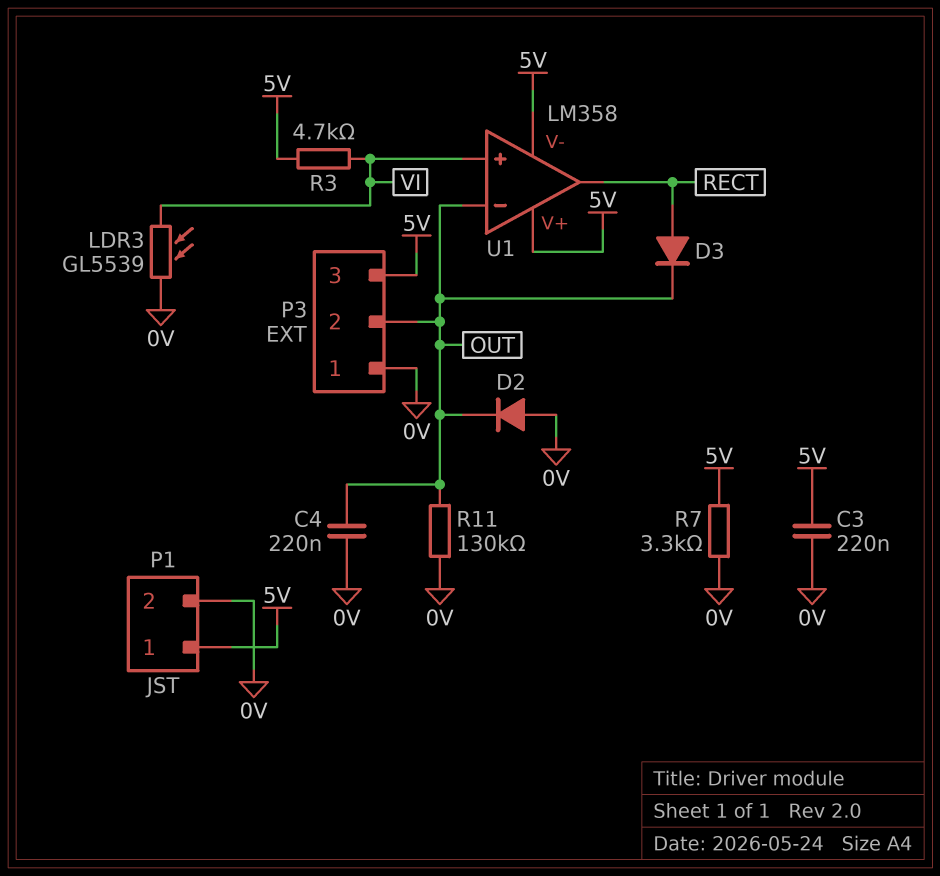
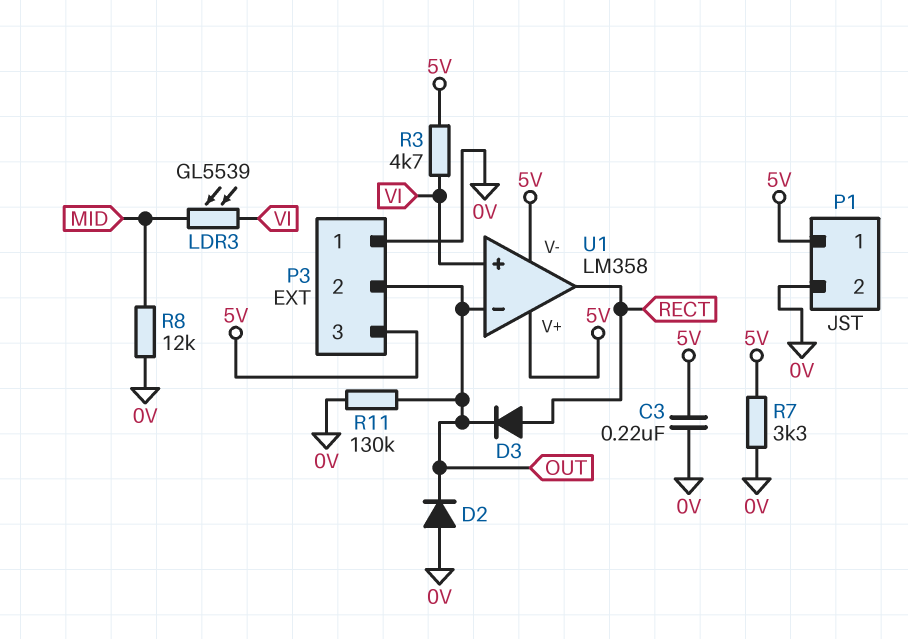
C4: 220nF (0V, OUT) -> none
LDR3: GL5539 (0V, VI) -> GL5539 (MID, VI)
R8: none -> 12k (0V, MID)

